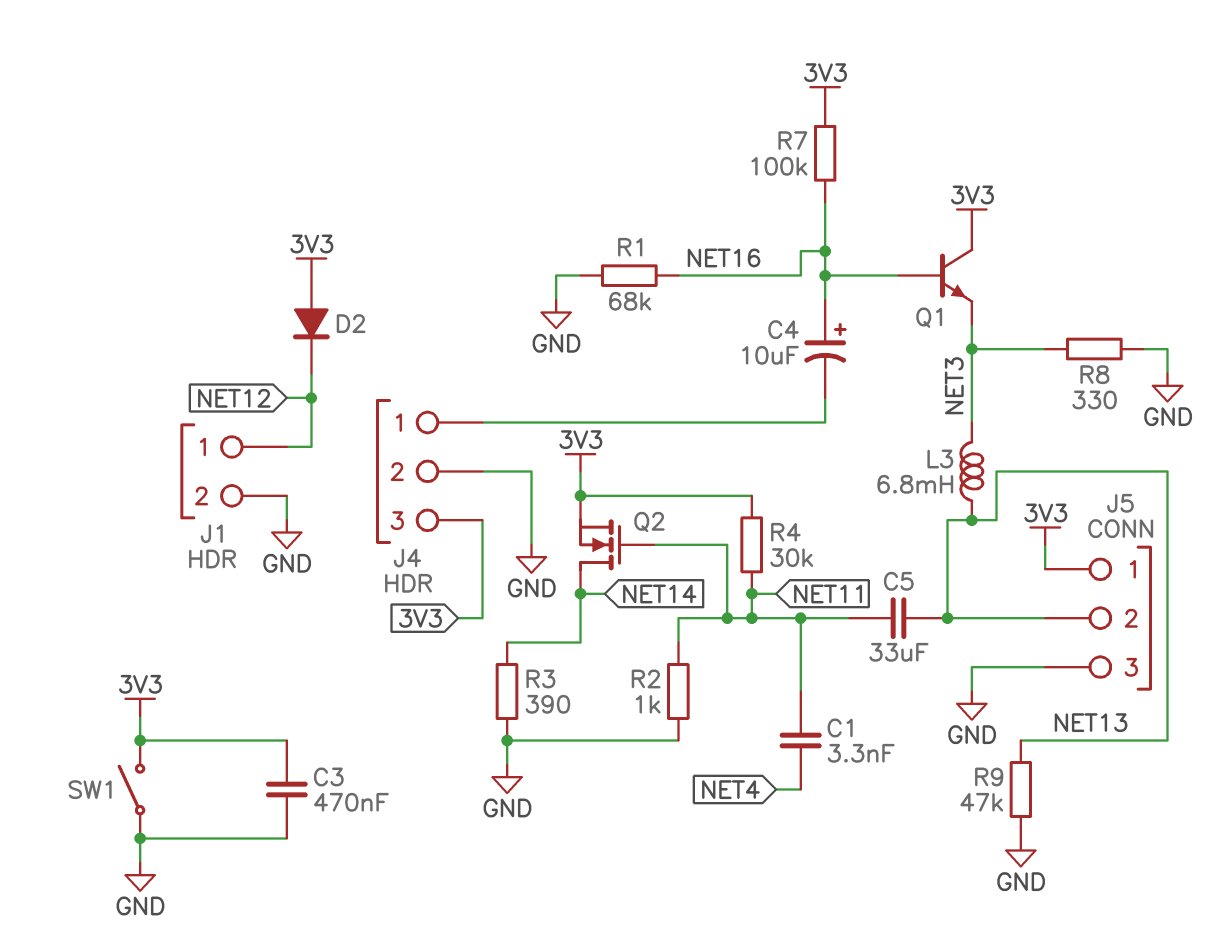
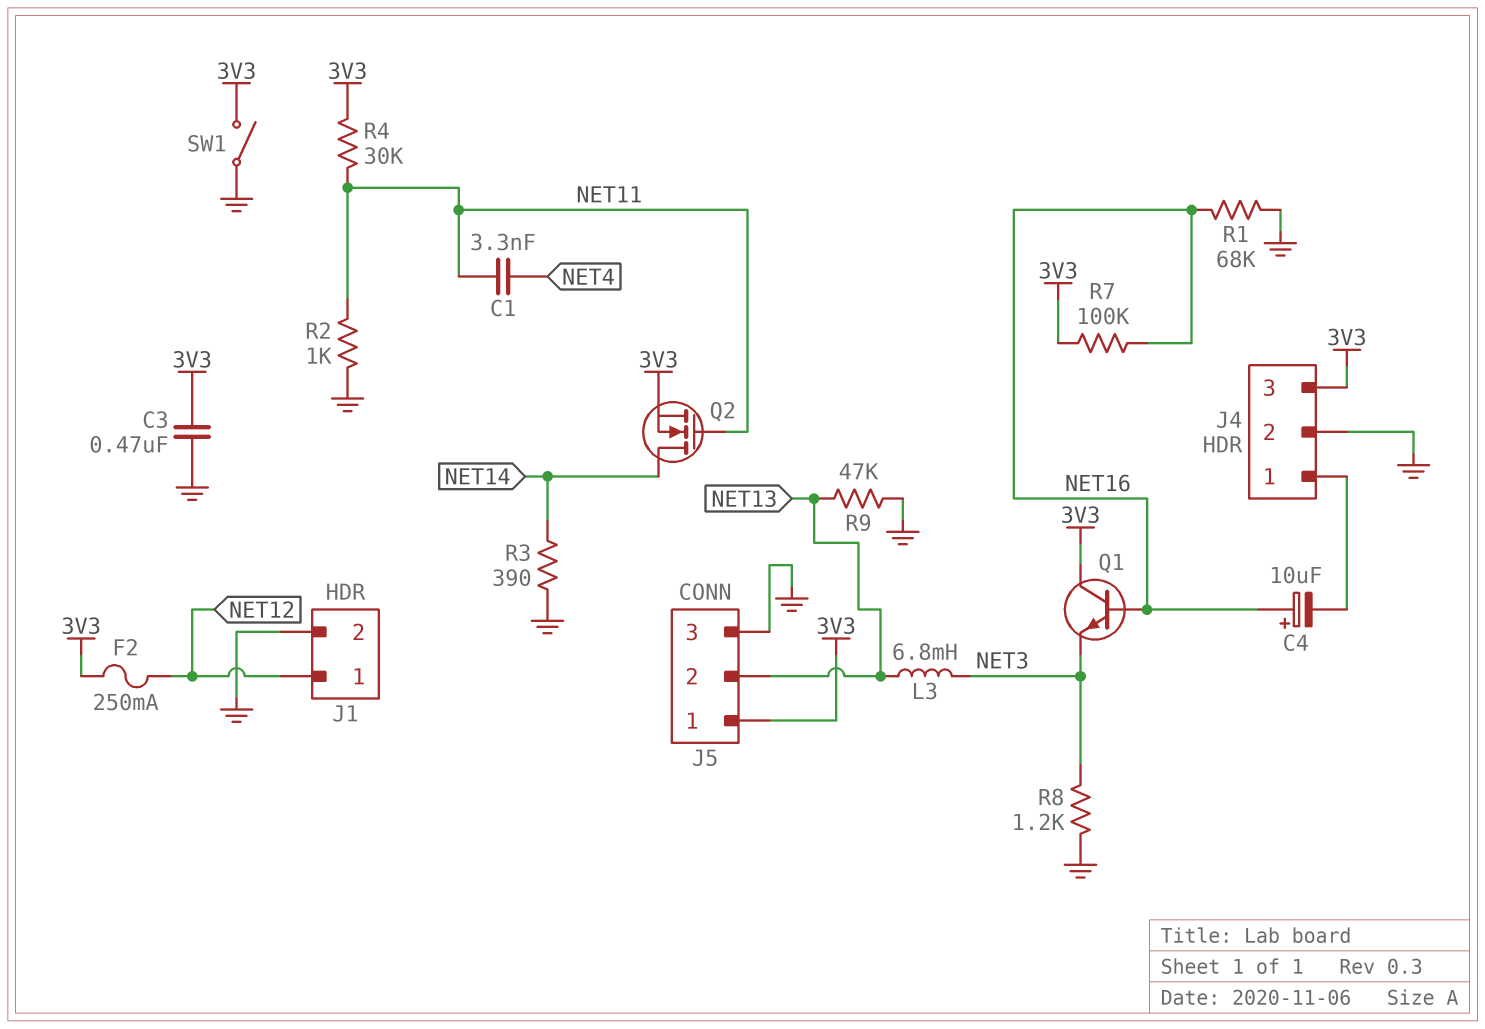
C5: 33uF (NET11, NET13) -> none
D2: diode (A 3V3, K NET12) -> none
F2: none -> 250mA (3V3, NET12)
R8: 330 (GND, NET3) -> 1.2k (GND, NET3)

